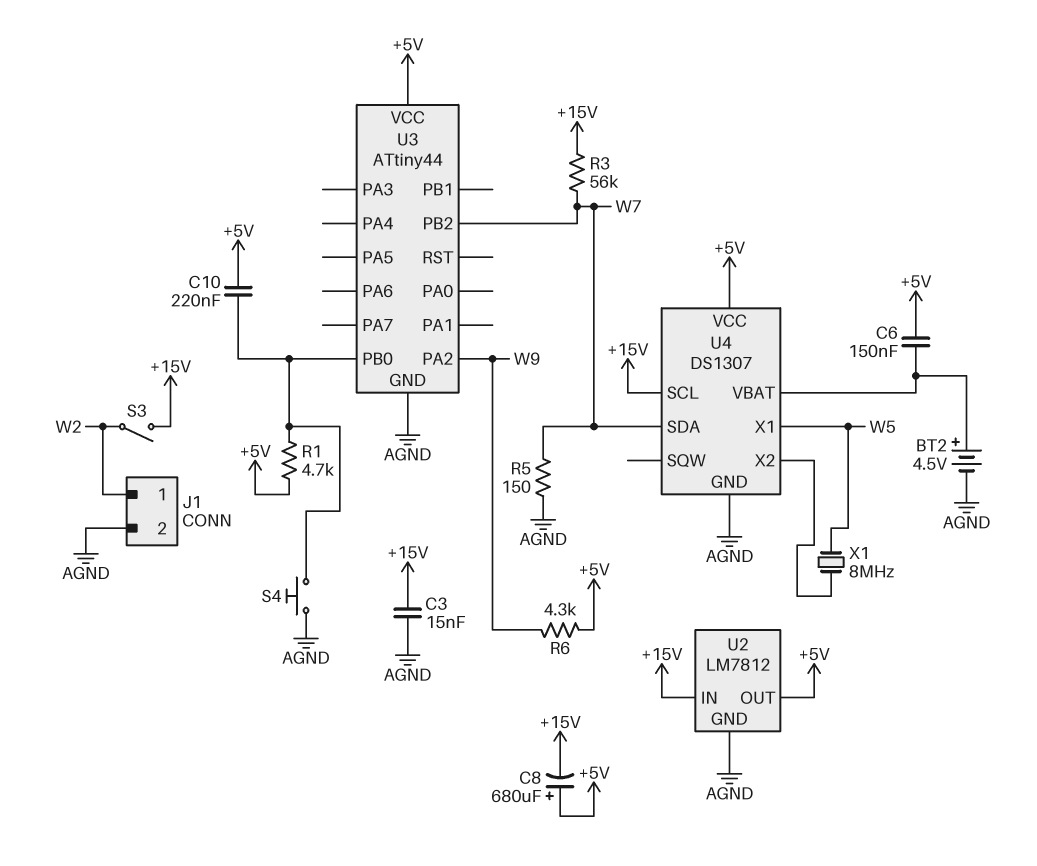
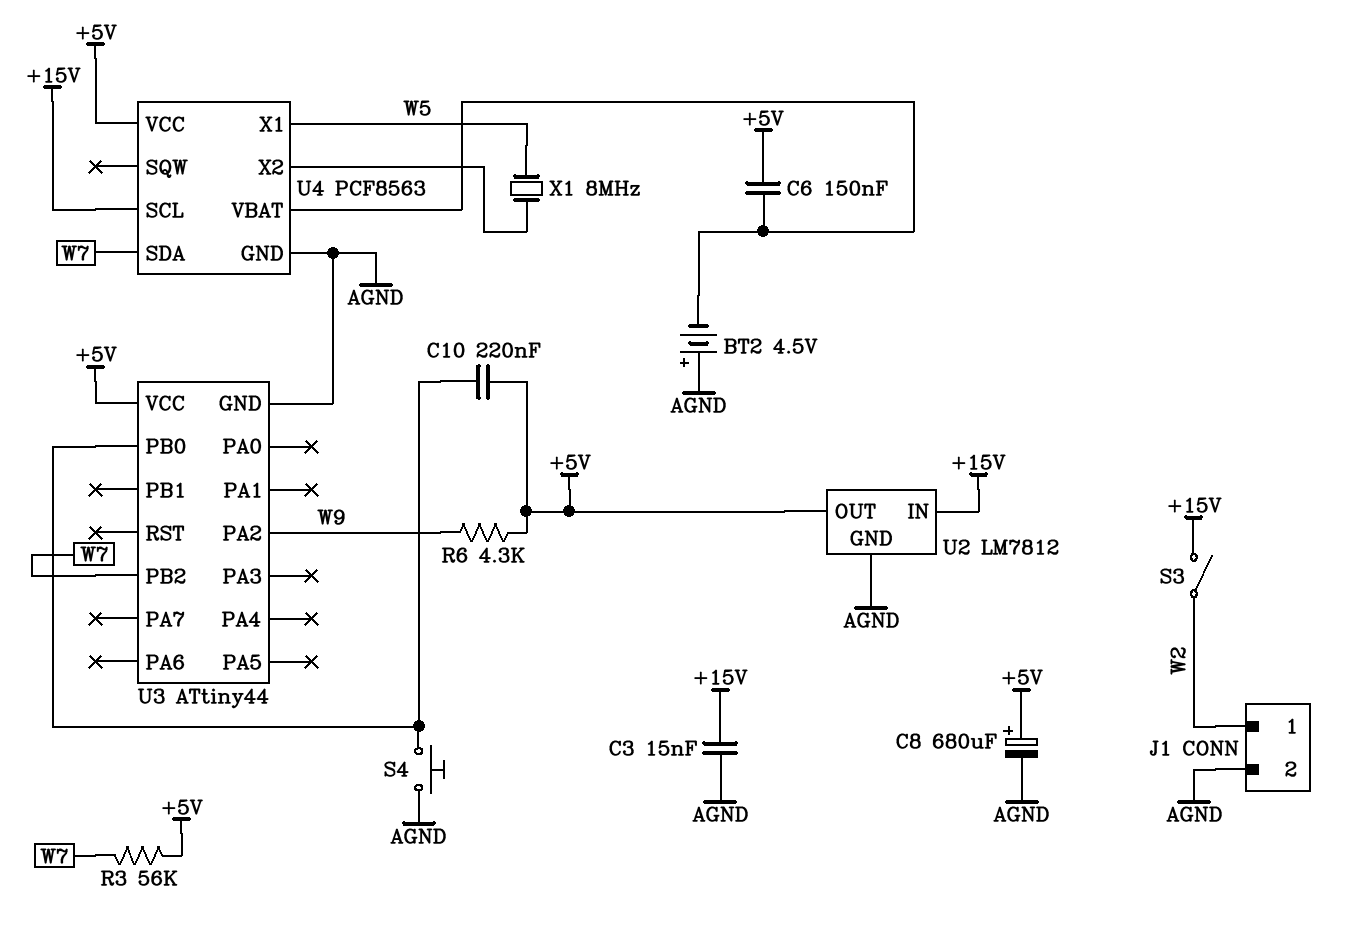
BT2: 4.5V (plus U4/VBAT, minus AGND) -> 4.5V (plus AGND, minus U4/VBAT)
C8: 680uF (plus +5V, minus +15V) -> 680uF (plus +5V, minus AGND)
R1: 4.7k (+5V, U3/PB0) -> none
R3: 56k (+15V, W7) -> 56k (+5V, W7)
R5: 150 (AGND, W7) -> none
U4: DS1307 -> PCF8563

